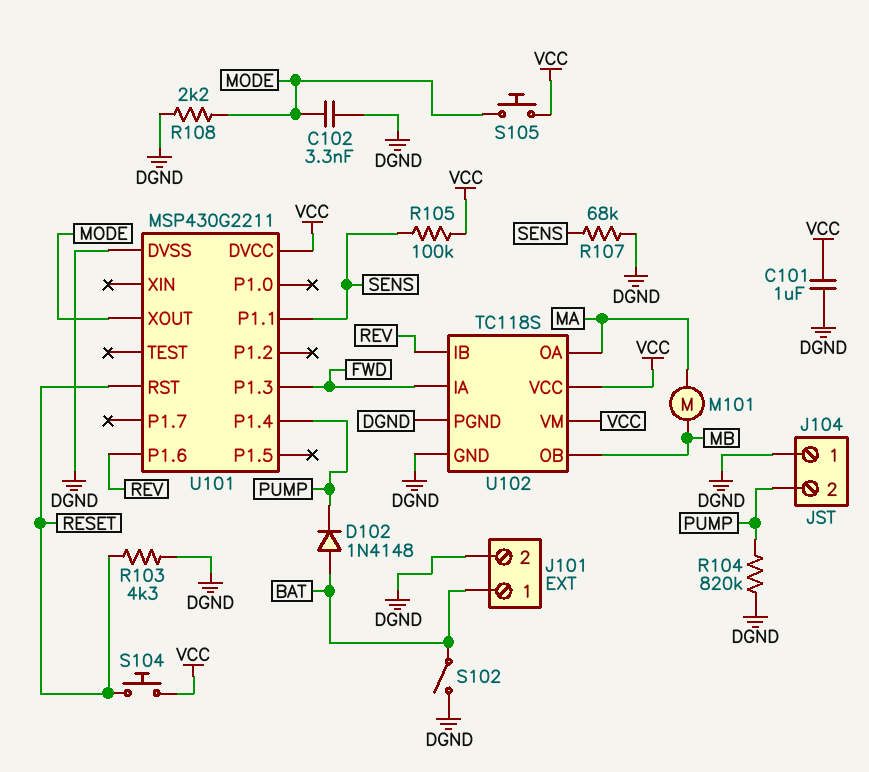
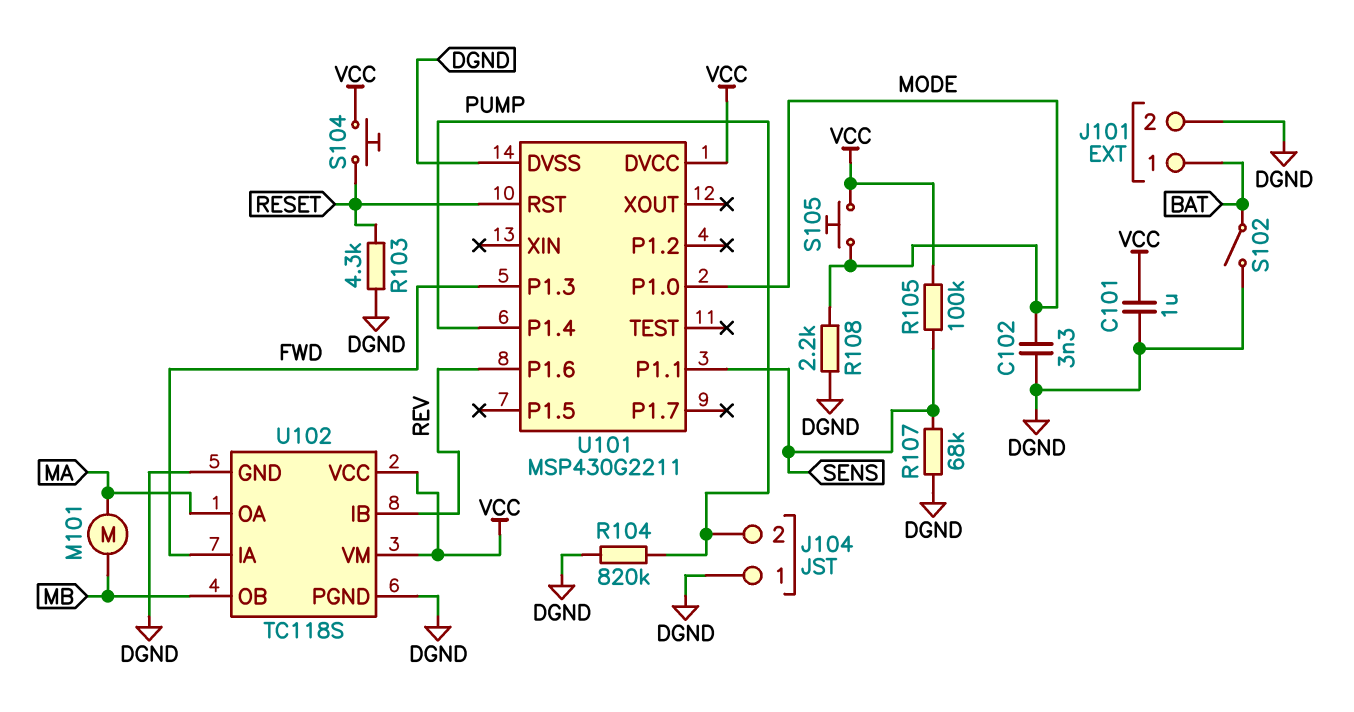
D102: diode 1N4148 (A BAT, K PUMP) -> none
U101 pin P1.0: none -> MODE
U101 pin XOUT: MODE -> none

